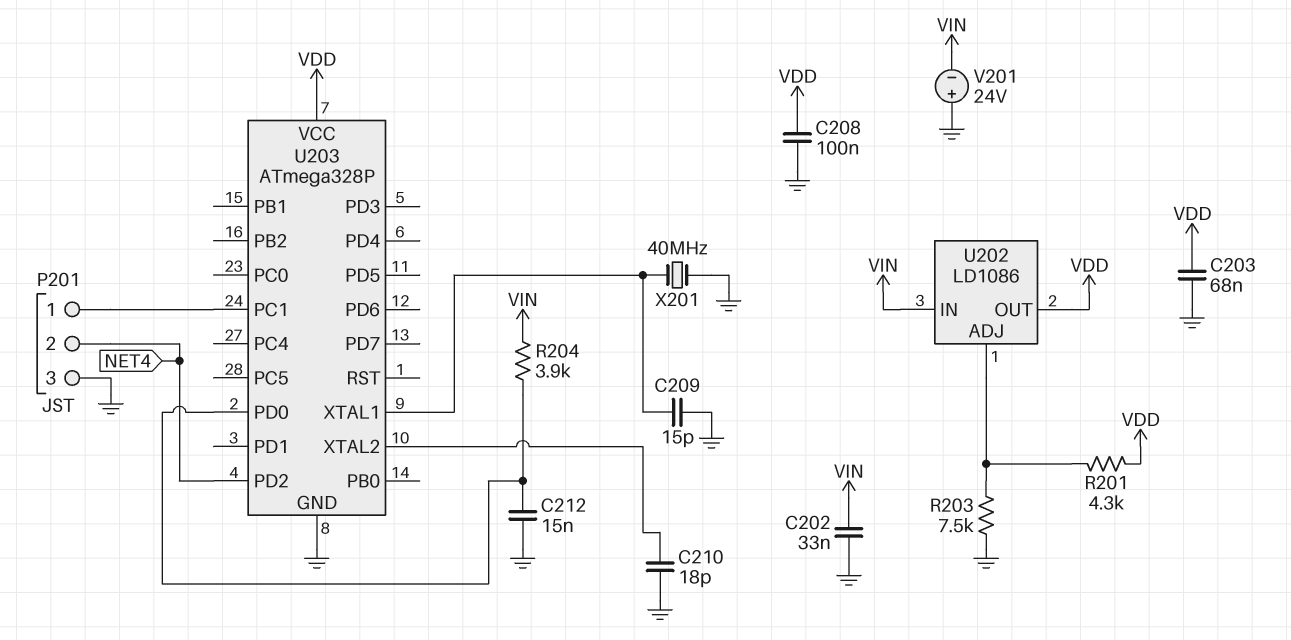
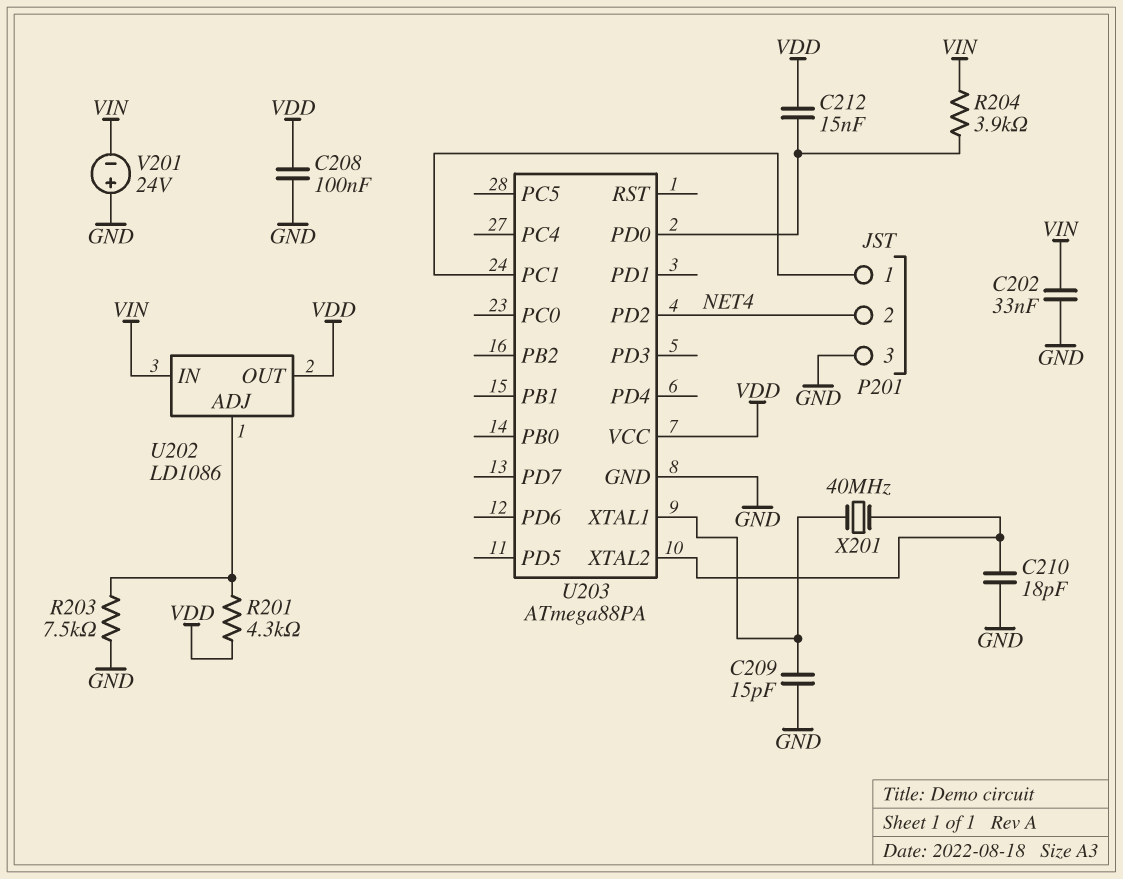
C203: 68nF (GND, VDD) -> none
C212: 15nF (GND, U203/PD0) -> 15nF (U203/PD0, VDD)
U203: ATmega328P -> ATmega88PA
X201: 40MHz (GND, U203/XTAL1) -> 40MHz (U203/XTAL1, U203/XTAL2)

